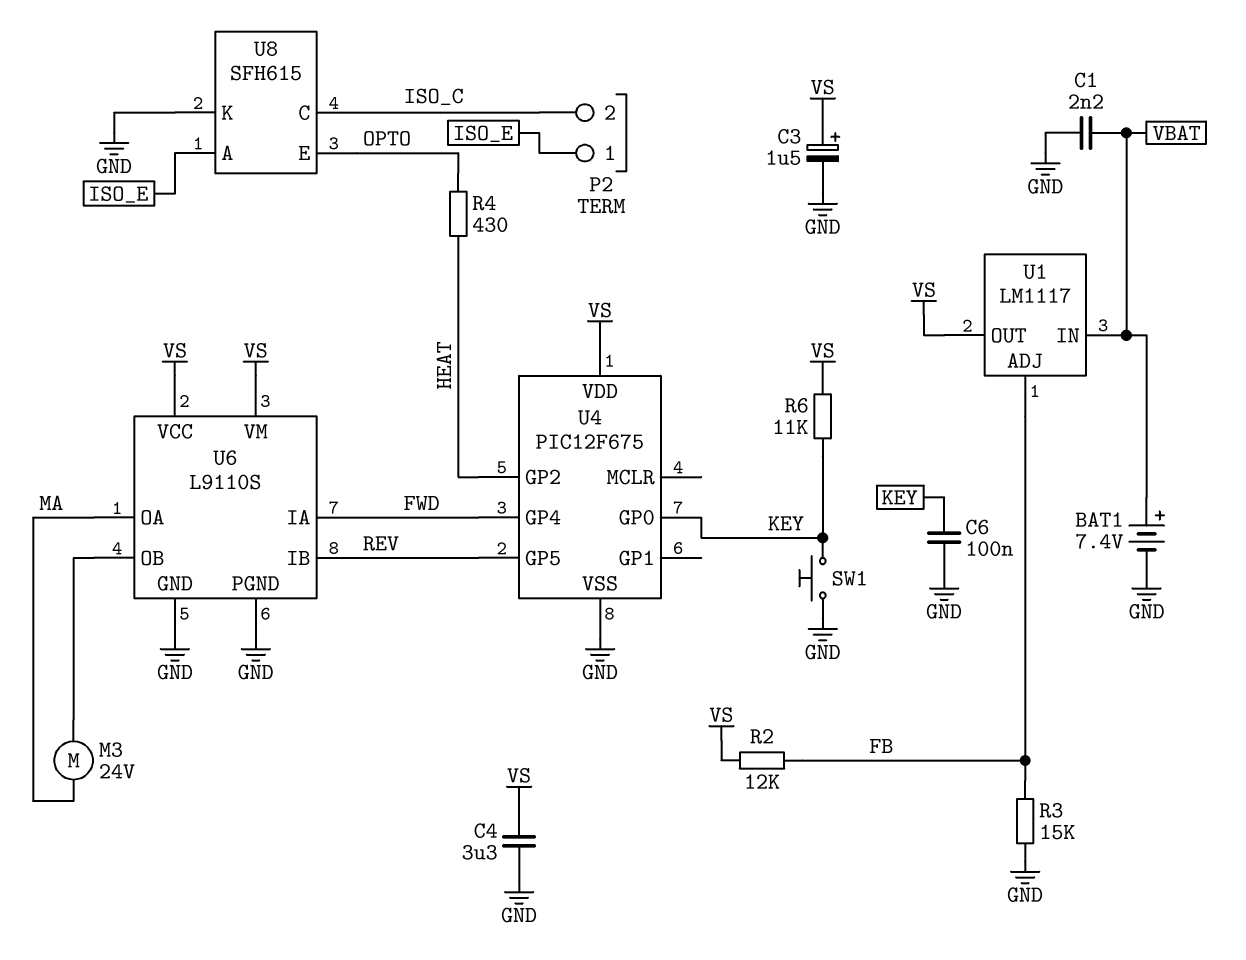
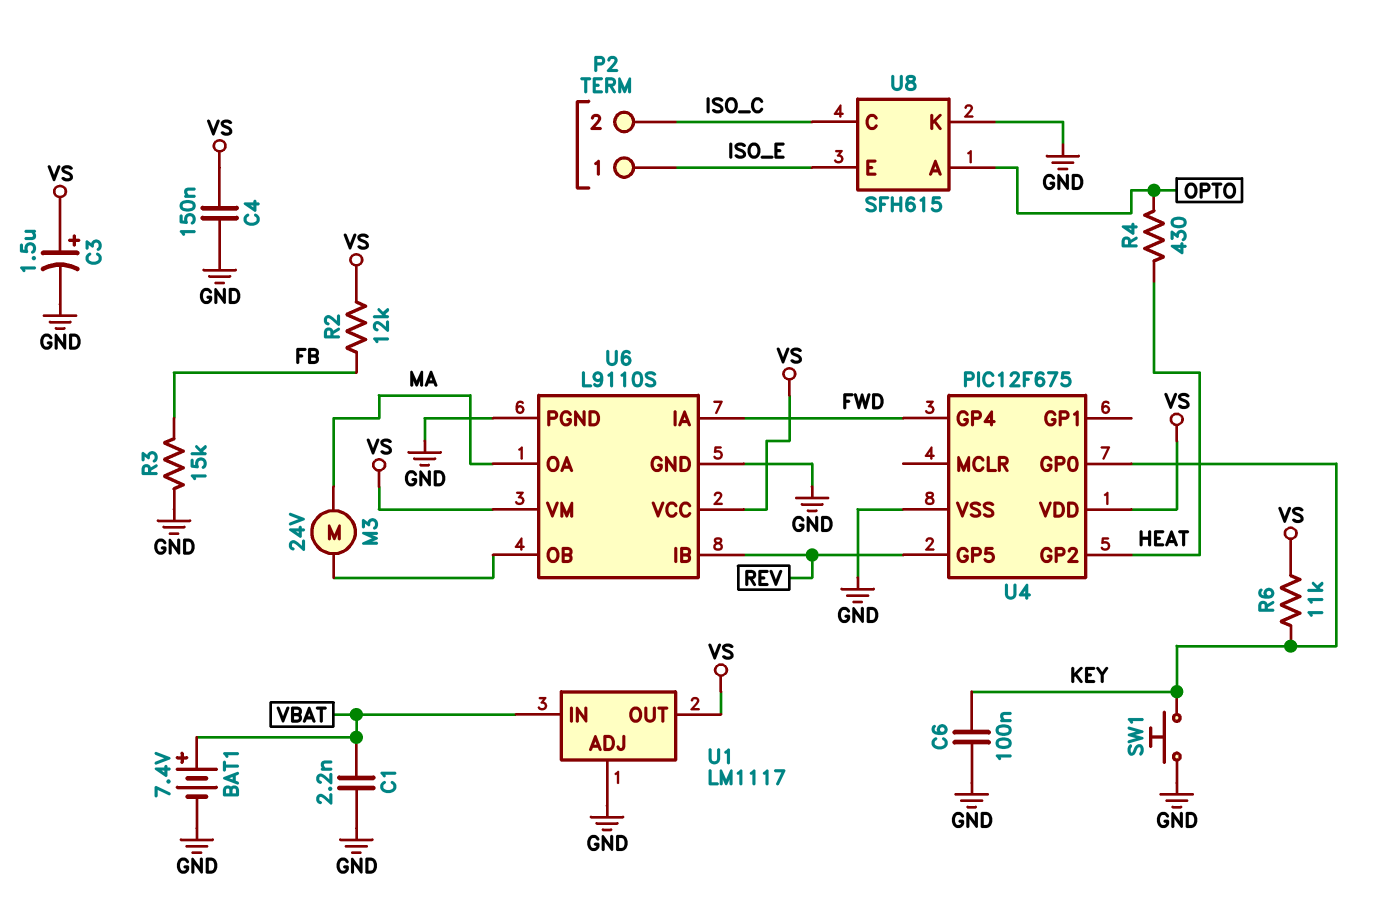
C4: 3.3uF (GND, VS) -> 150nF (GND, VS)
U1 pin ADJ: FB -> GND
U8 pin A: ISO_E -> OPTO
U8 pin E: OPTO -> ISO_E

